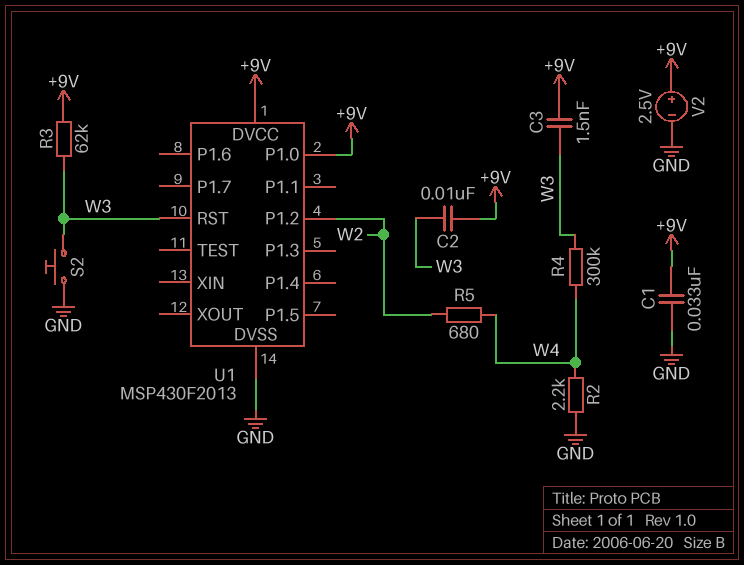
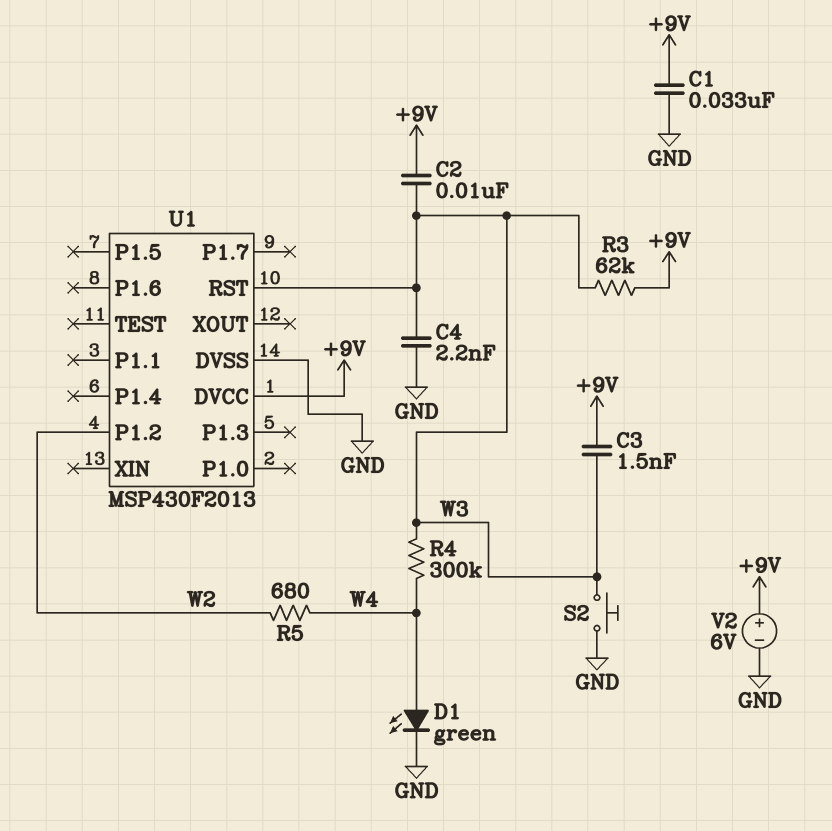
C4: none -> 2.2nF (GND, W3)
D1: none -> LED green (A W4, K GND)
R2: 2.2k (GND, W4) -> none
U1 pin P1.0: +9V -> none
V2: 2.5V (plus +9V, minus GND) -> 6V (plus +9V, minus GND)

